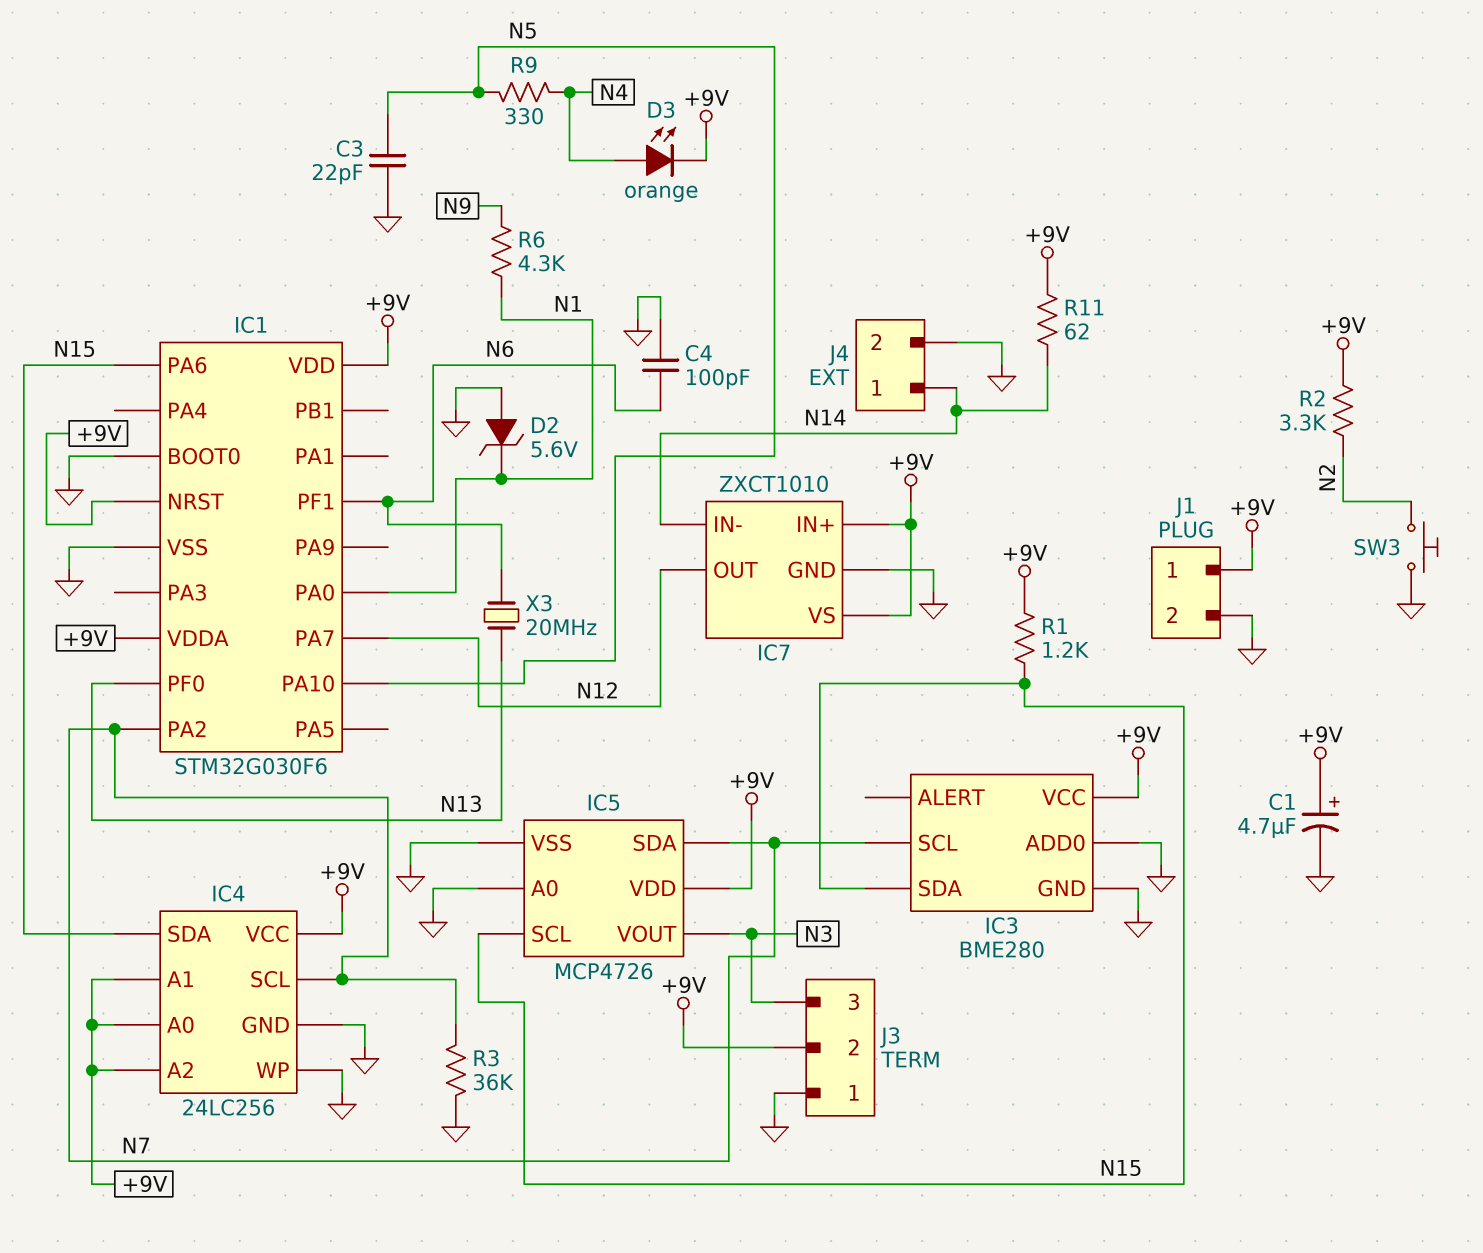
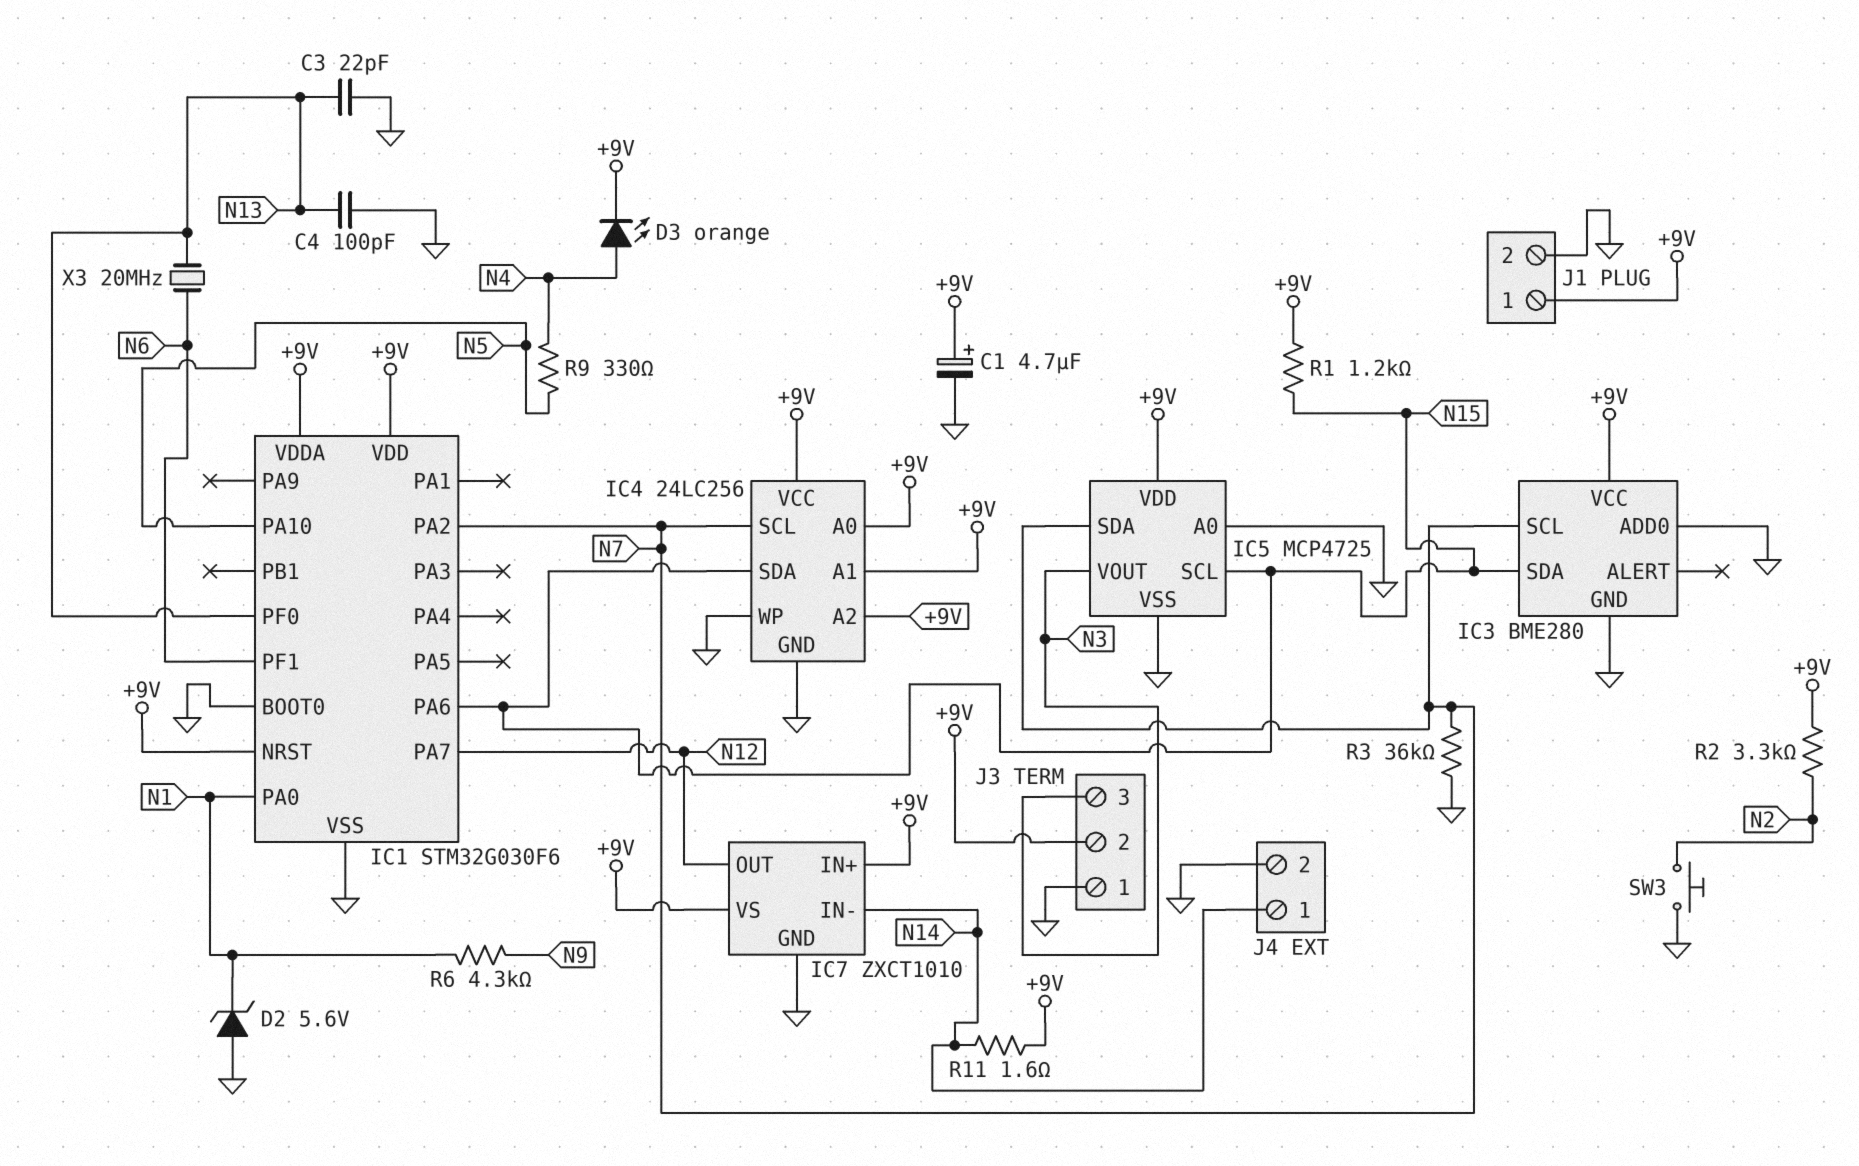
C3: 22pF (GND, N5) -> 22pF (GND, N13)
C4: 100pF (GND, N6) -> 100pF (GND, N13)
IC5: MCP4726 -> MCP4725
R11: 62 (+9V, N14) -> 1.6 (+9V, N14)

